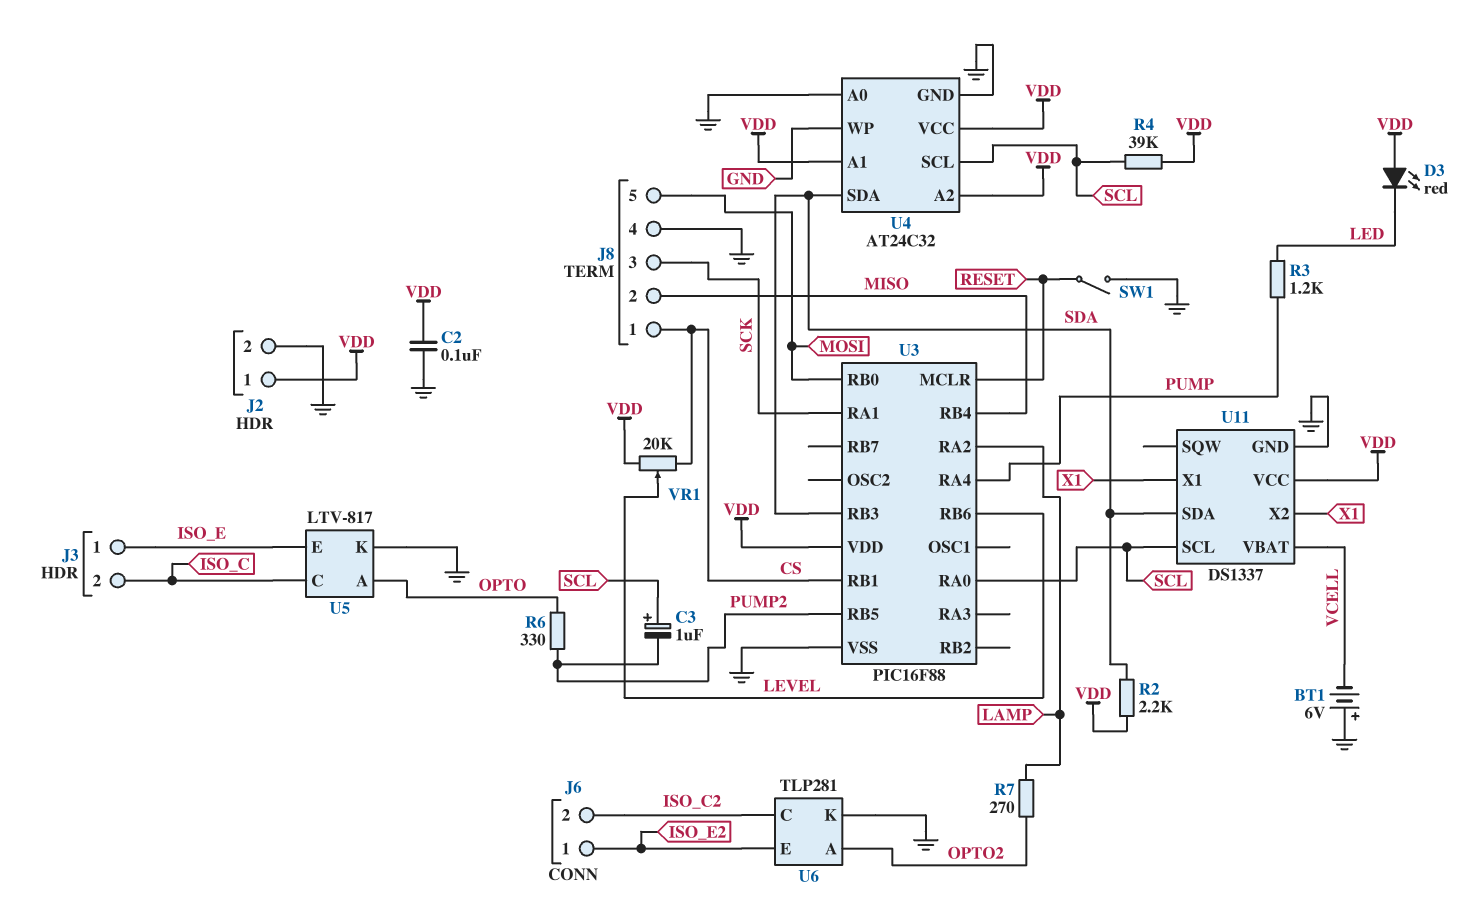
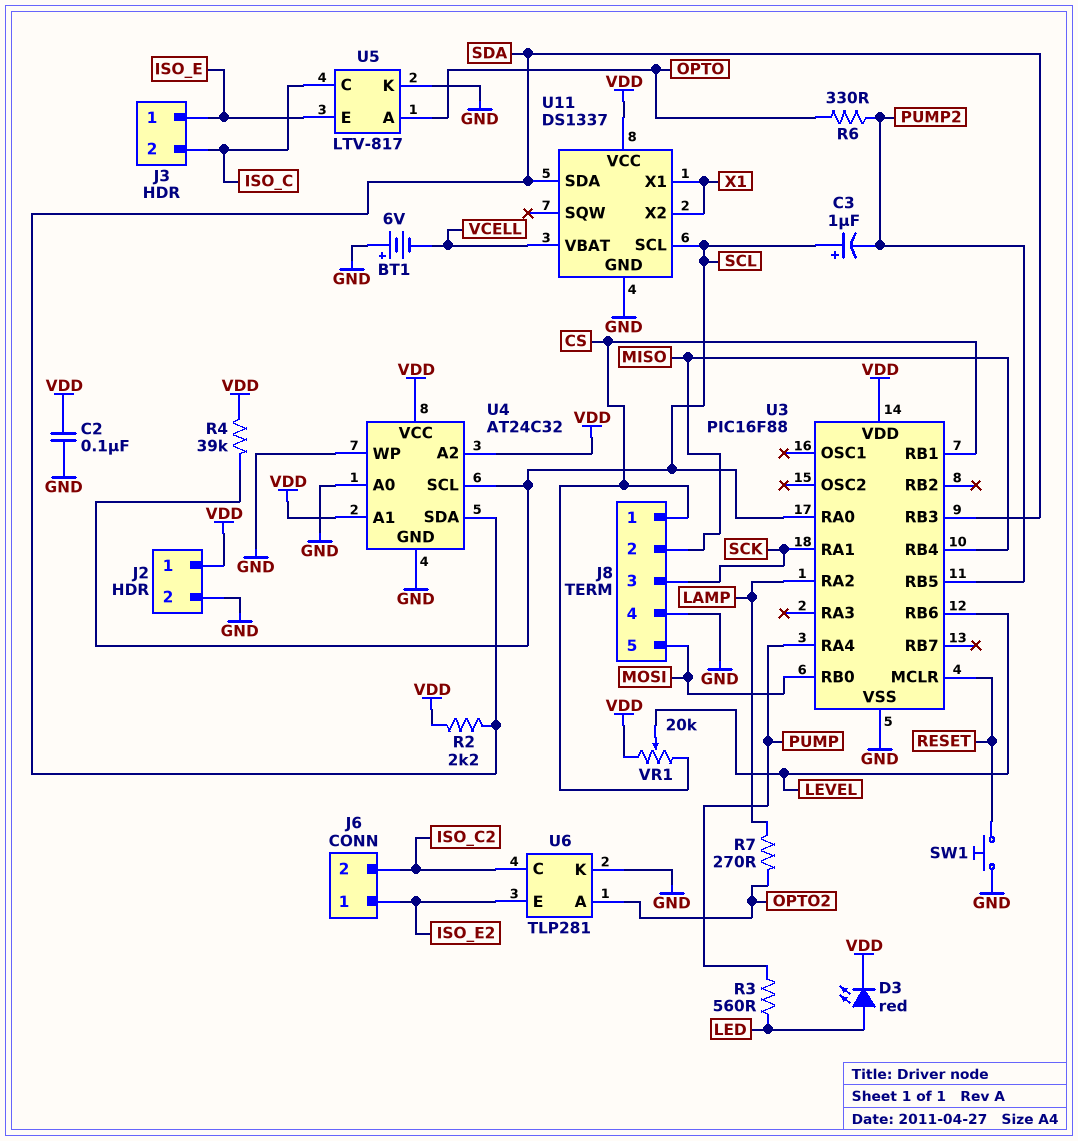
D3: LED red (A VDD, K LED) -> LED red (A LED, K VDD)
R3: 1.2k (LED, PUMP) -> 560 (LED, PUMP)
SW1: switch (GND, RESET) -> button (GND, RESET)

